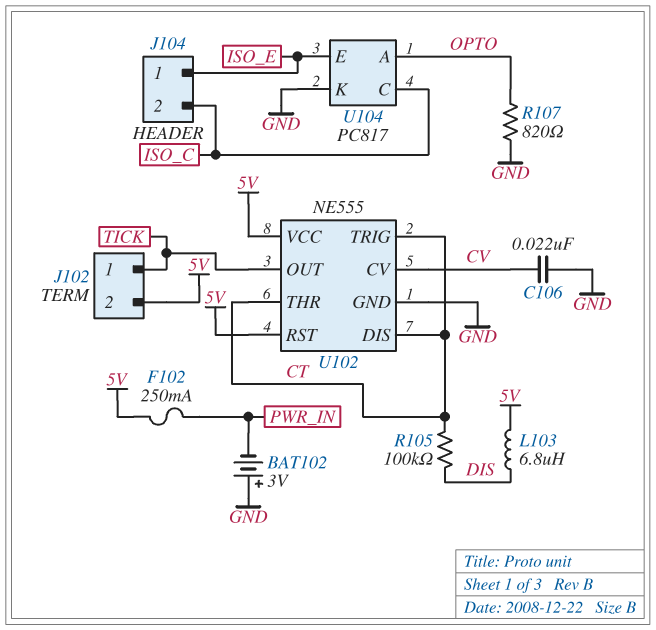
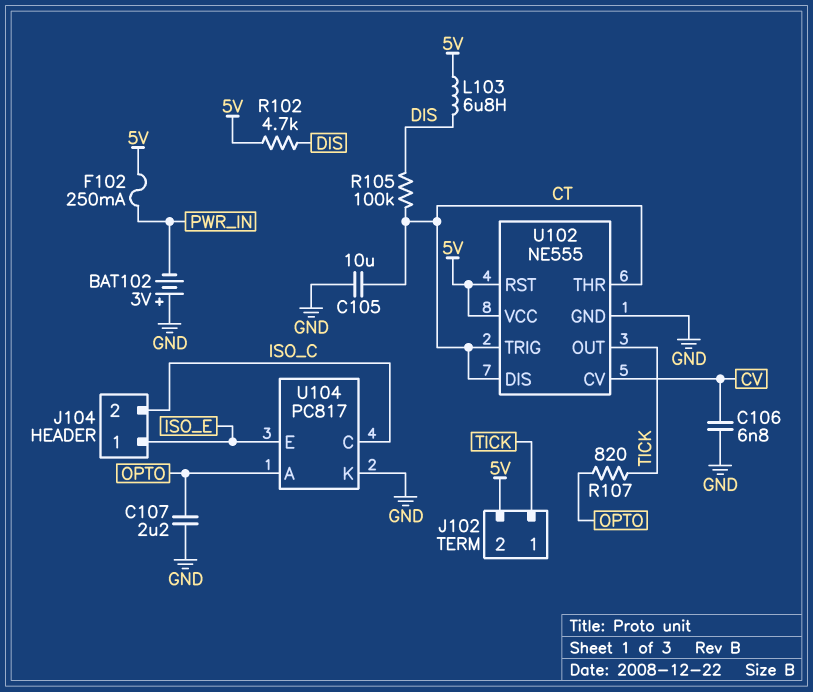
C105: none -> 10uF (CT, GND)
C106: 22nF (CV, GND) -> 6.8nF (CV, GND)
C107: none -> 2.2uF (GND, OPTO)
R102: none -> 4.7k (5V, DIS)
R107: 820 (GND, OPTO) -> 820 (OPTO, TICK)

